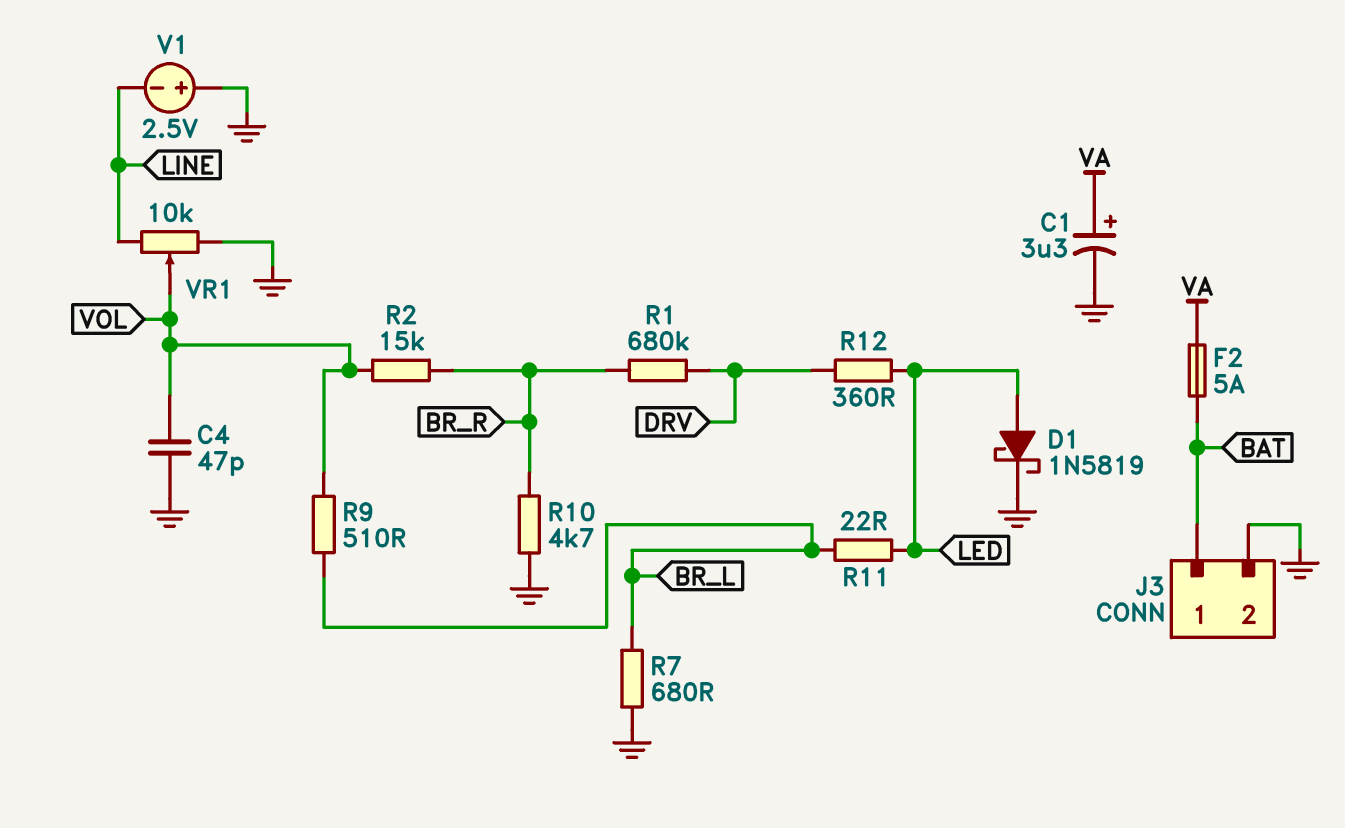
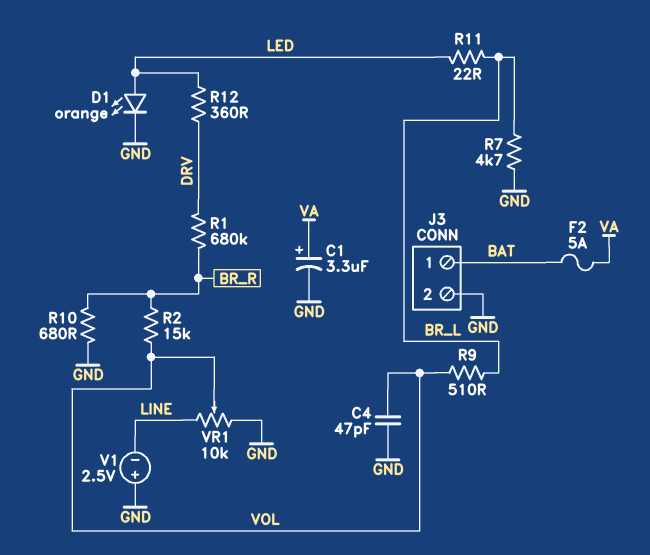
D1: schottky 1N5819 (A LED, K GND) -> LED orange (A LED, K GND)
R7: 680 (BR_L, GND) -> 4.7k (BR_L, GND)
R10: 4.7k (BR_R, GND) -> 680 (BR_R, GND)

